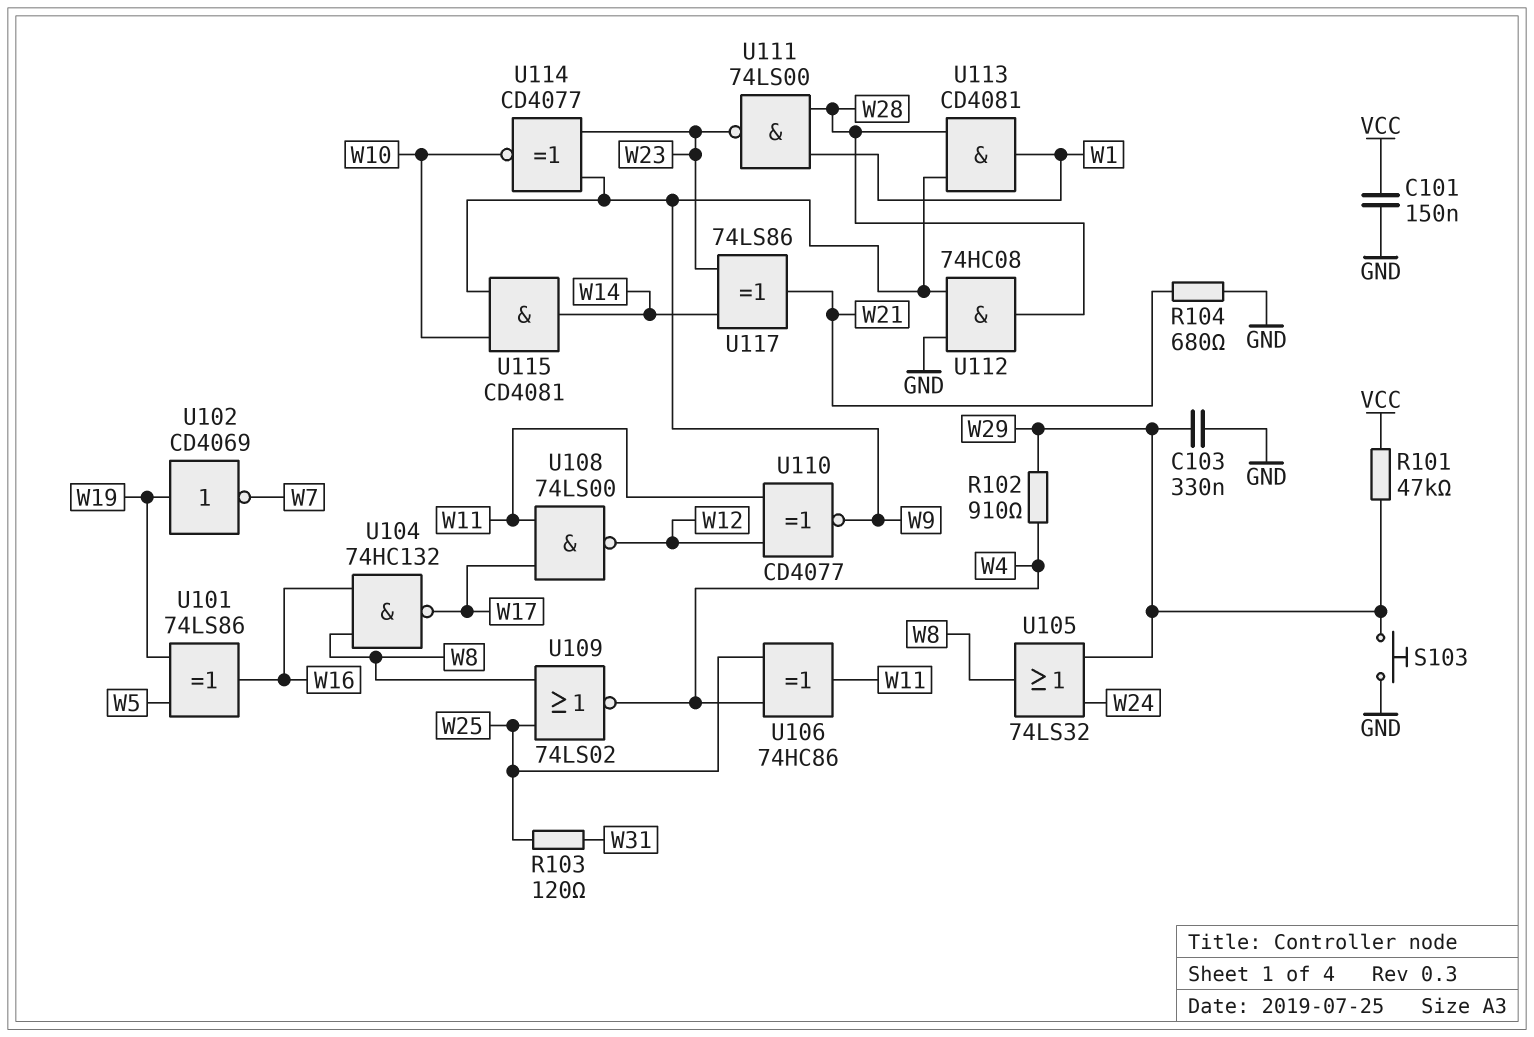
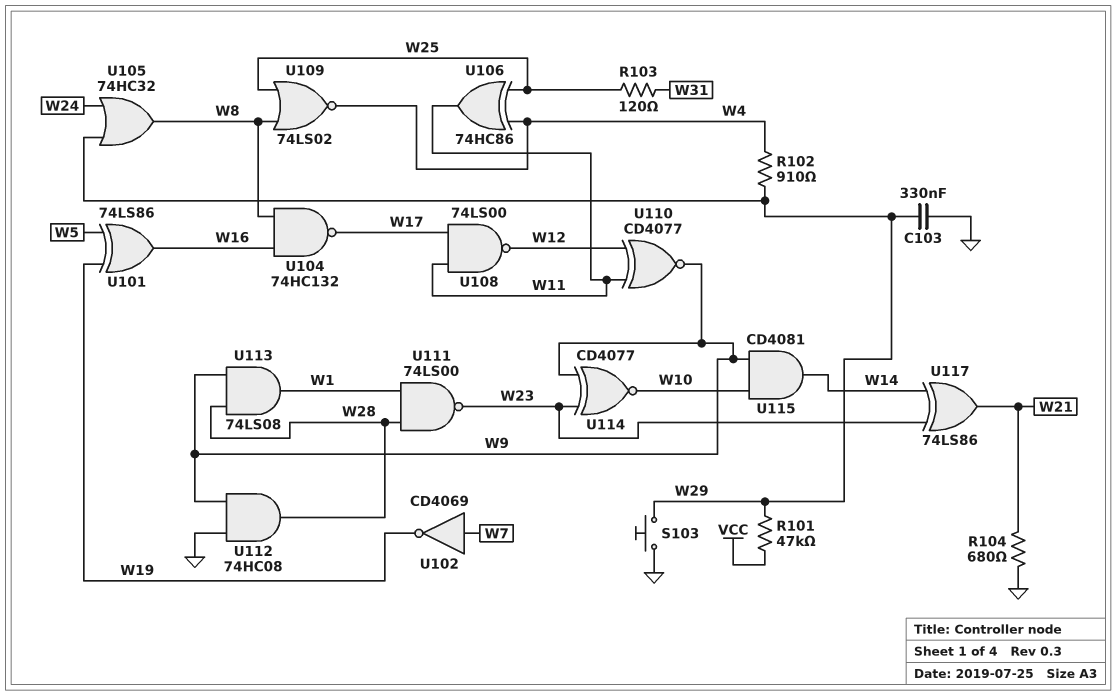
C101: 150nF (GND, VCC) -> none
U102: NOT CD4069 (in W19, out W7) -> NOT CD4069 (in W7, out W19)
U105: OR 74LS32 (in W24, in W29, out W8) -> OR 74HC32 (in W24, in W29, out W8)
U113: AND CD4081 (in W9, in W28, out W1) -> AND 74LS08 (in W9, in W28, out W1)

